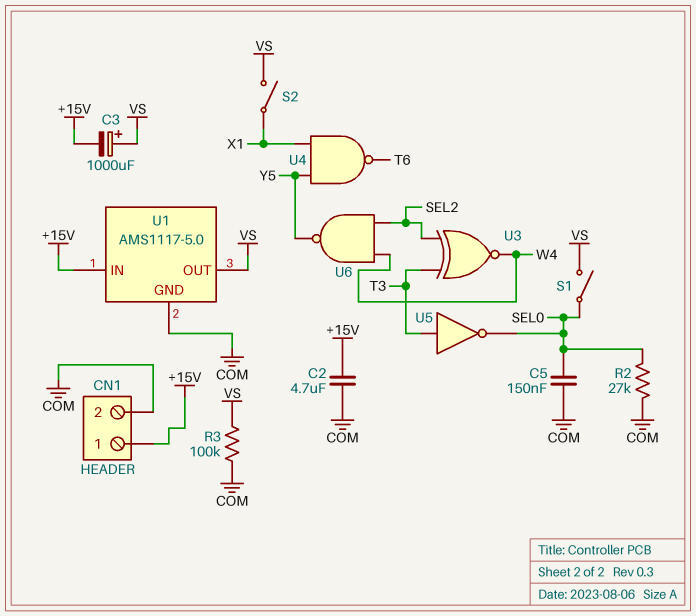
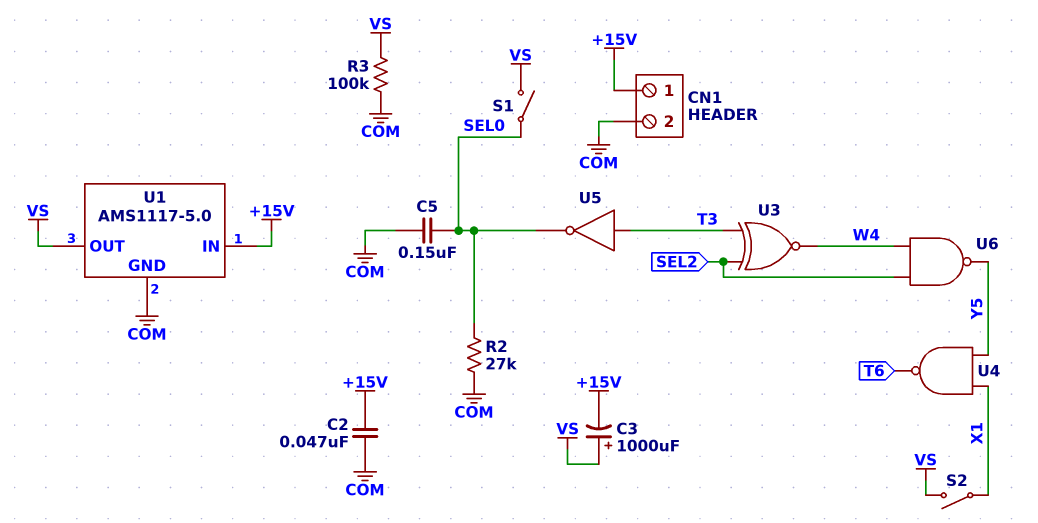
C2: 4.7uF (+15V, COM) -> 47nF (+15V, COM)

